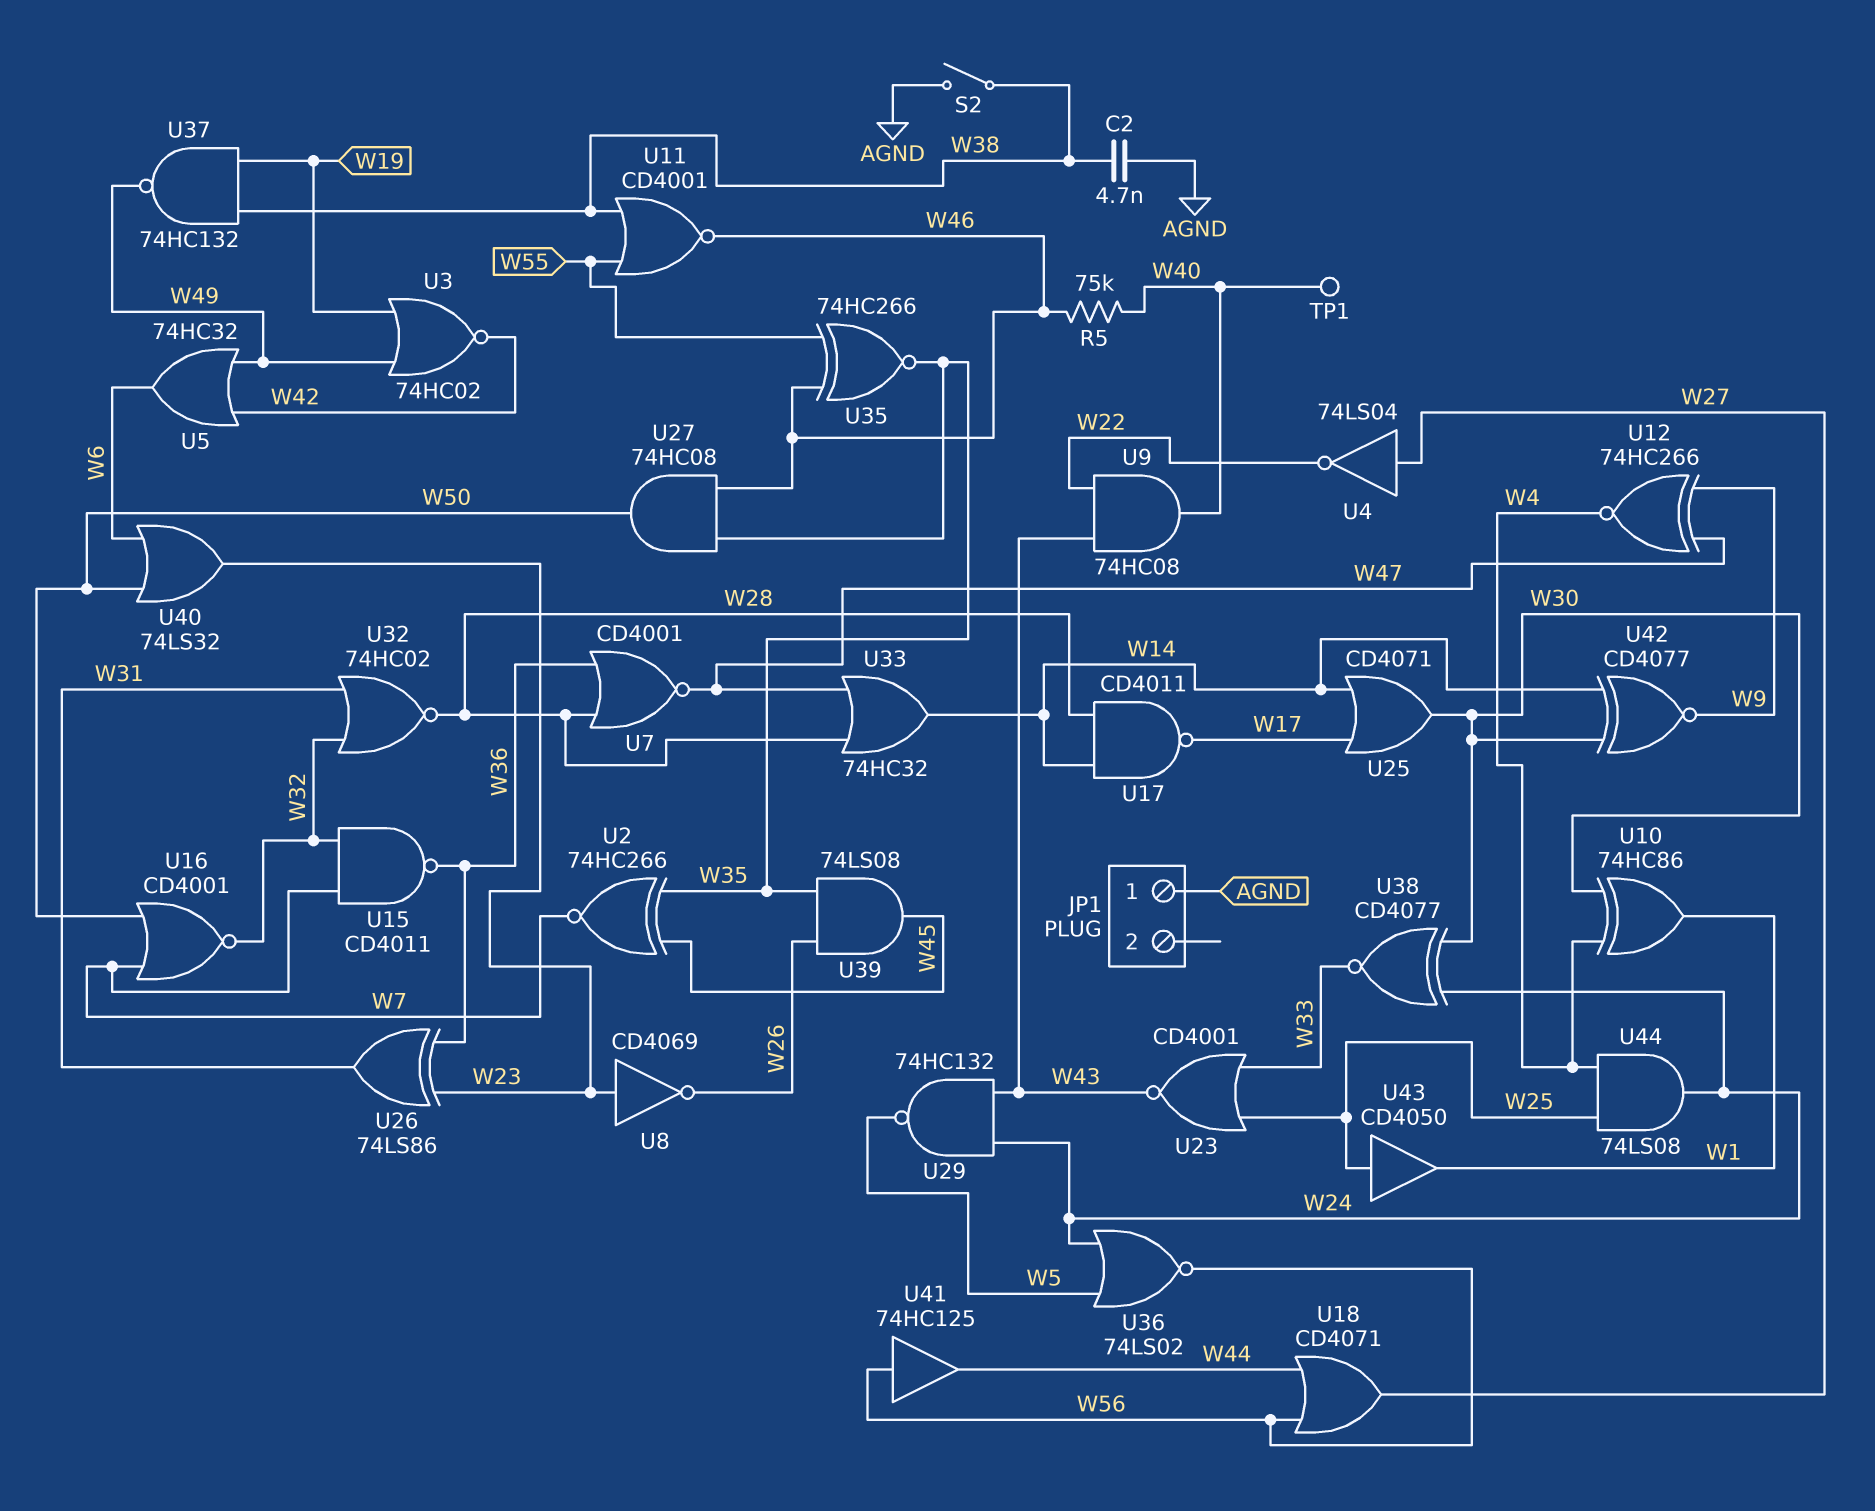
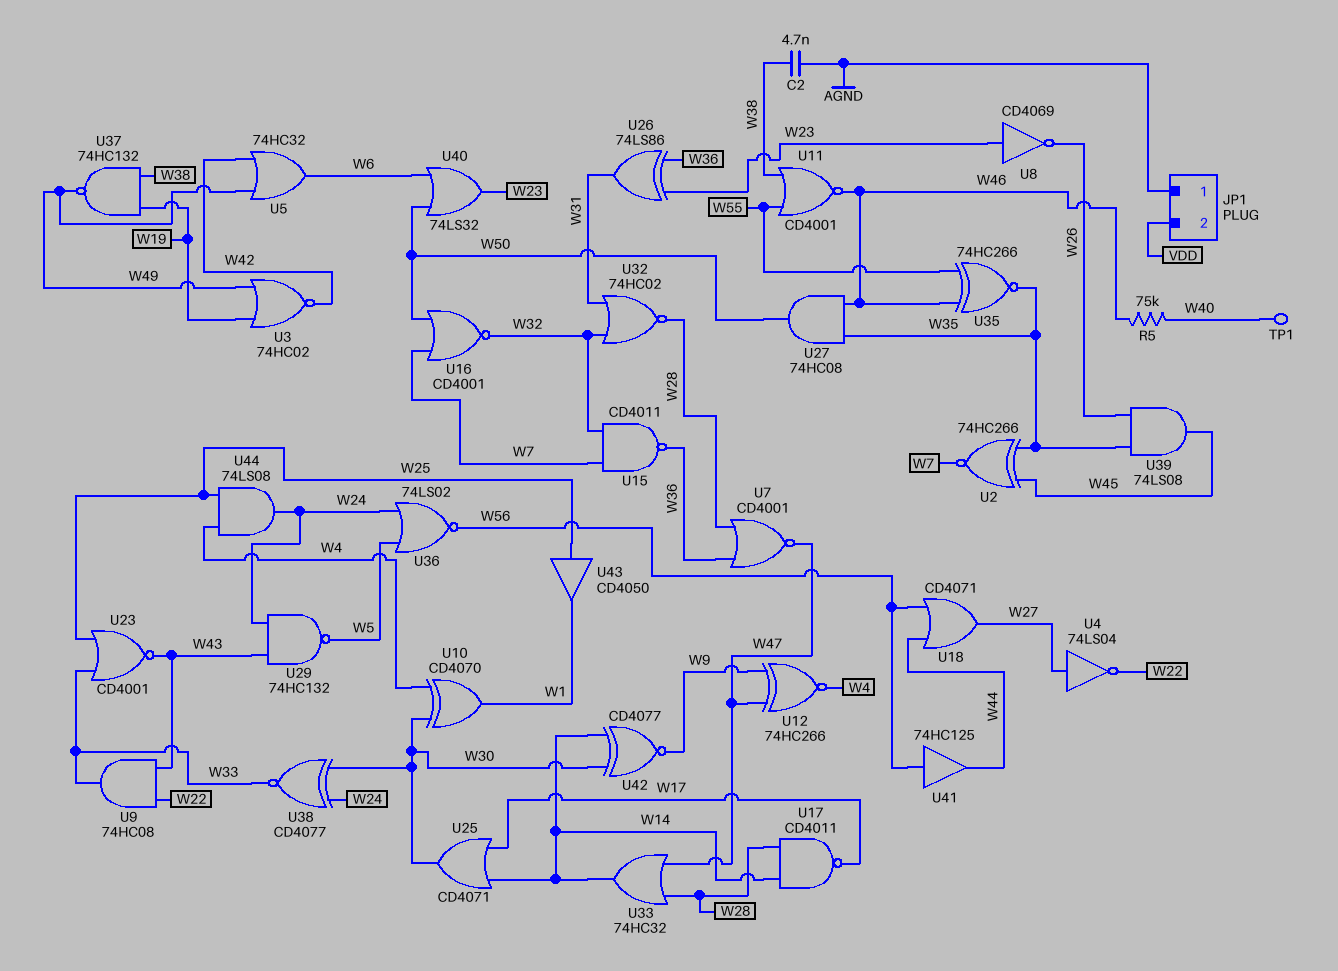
JP1 pin 2: none -> VDD
S2: switch (AGND, W38) -> none
U9: AND 74HC08 (in W22, in W43, out W40) -> AND 74HC08 (in W22, in W43, out W33)
U10: XOR 74HC86 (in W4, in W30, out W1) -> XOR CD4070 (in W4, in W30, out W1)

